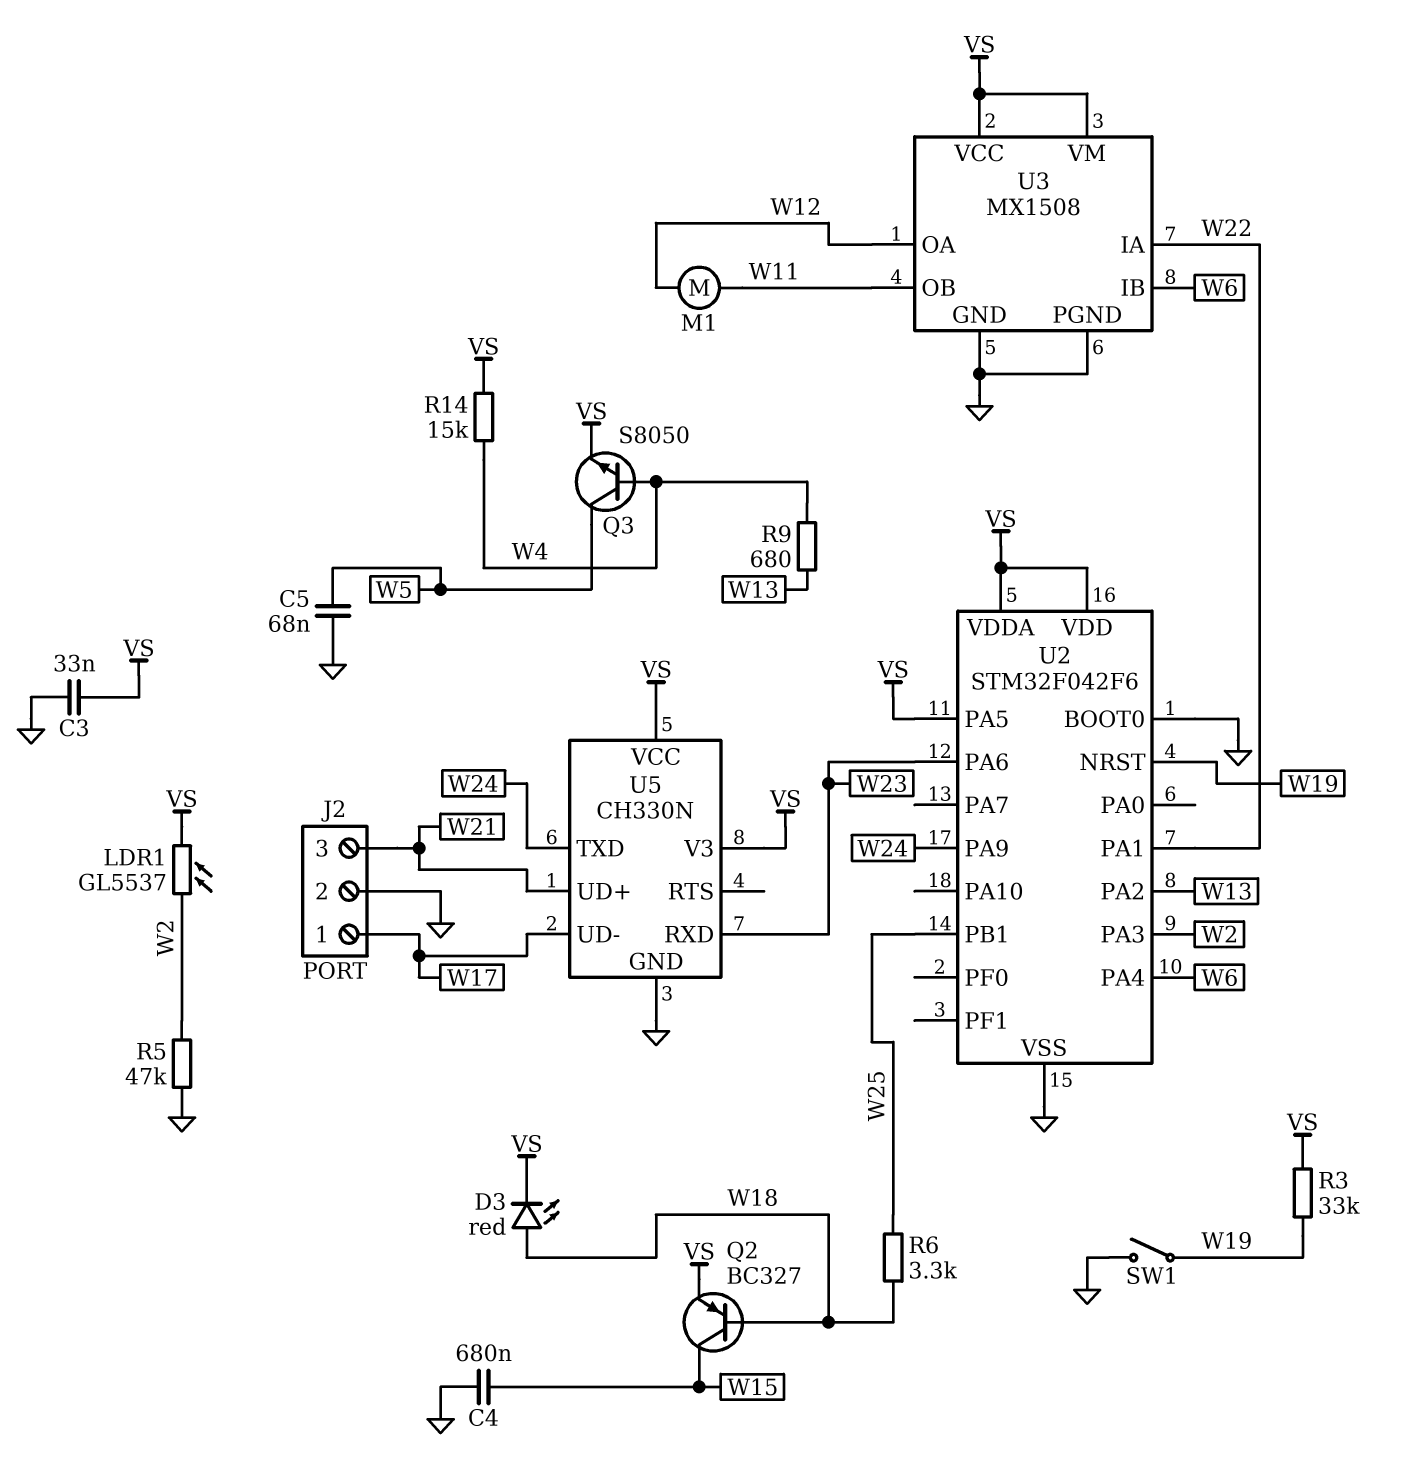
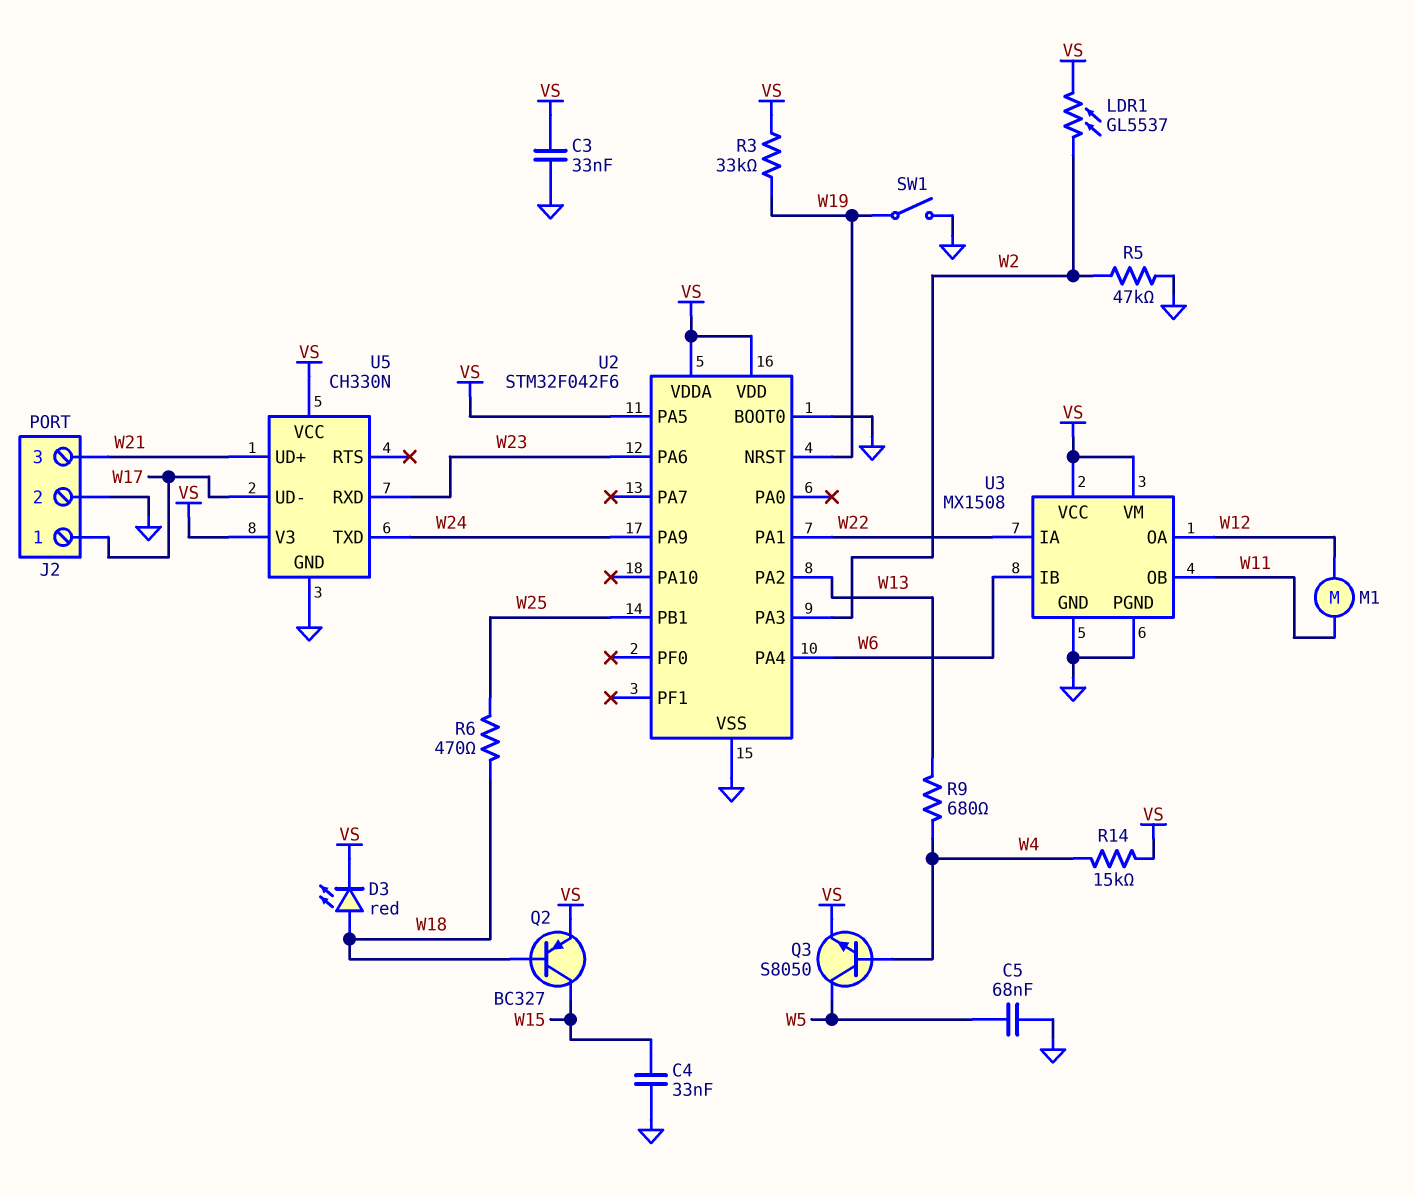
C4: 680nF (GND, W15) -> 33nF (GND, W15)
R6: 3.3k (W18, W25) -> 470 (W18, W25)

